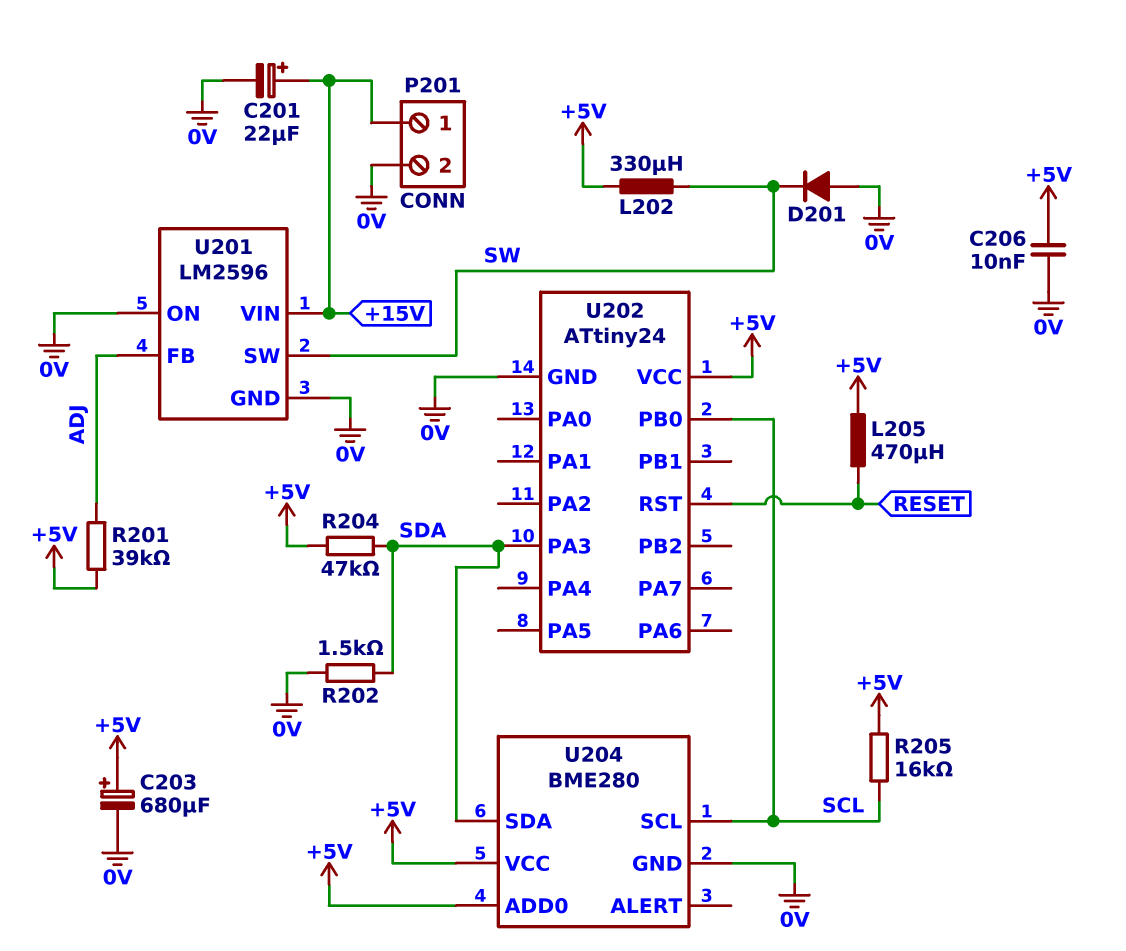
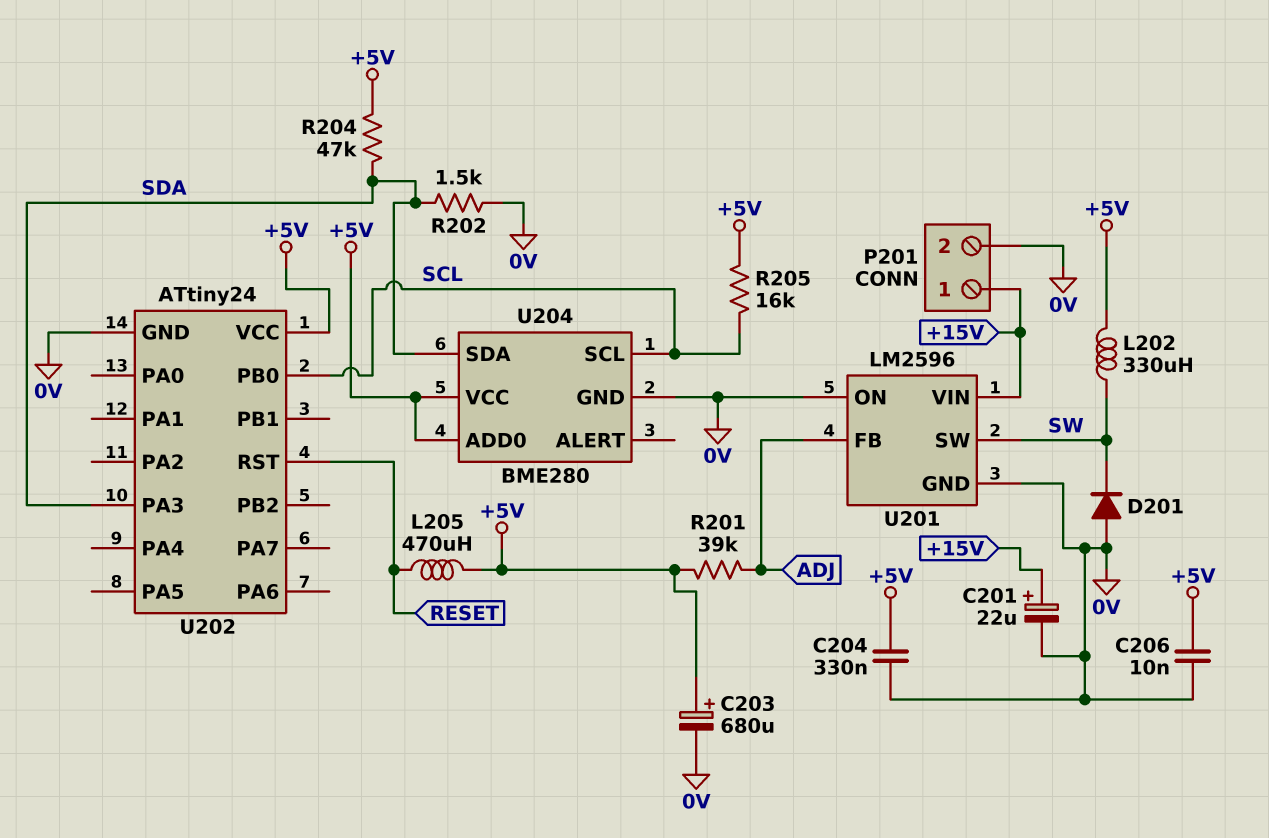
C204: none -> 330nF (+5V, 0V)

